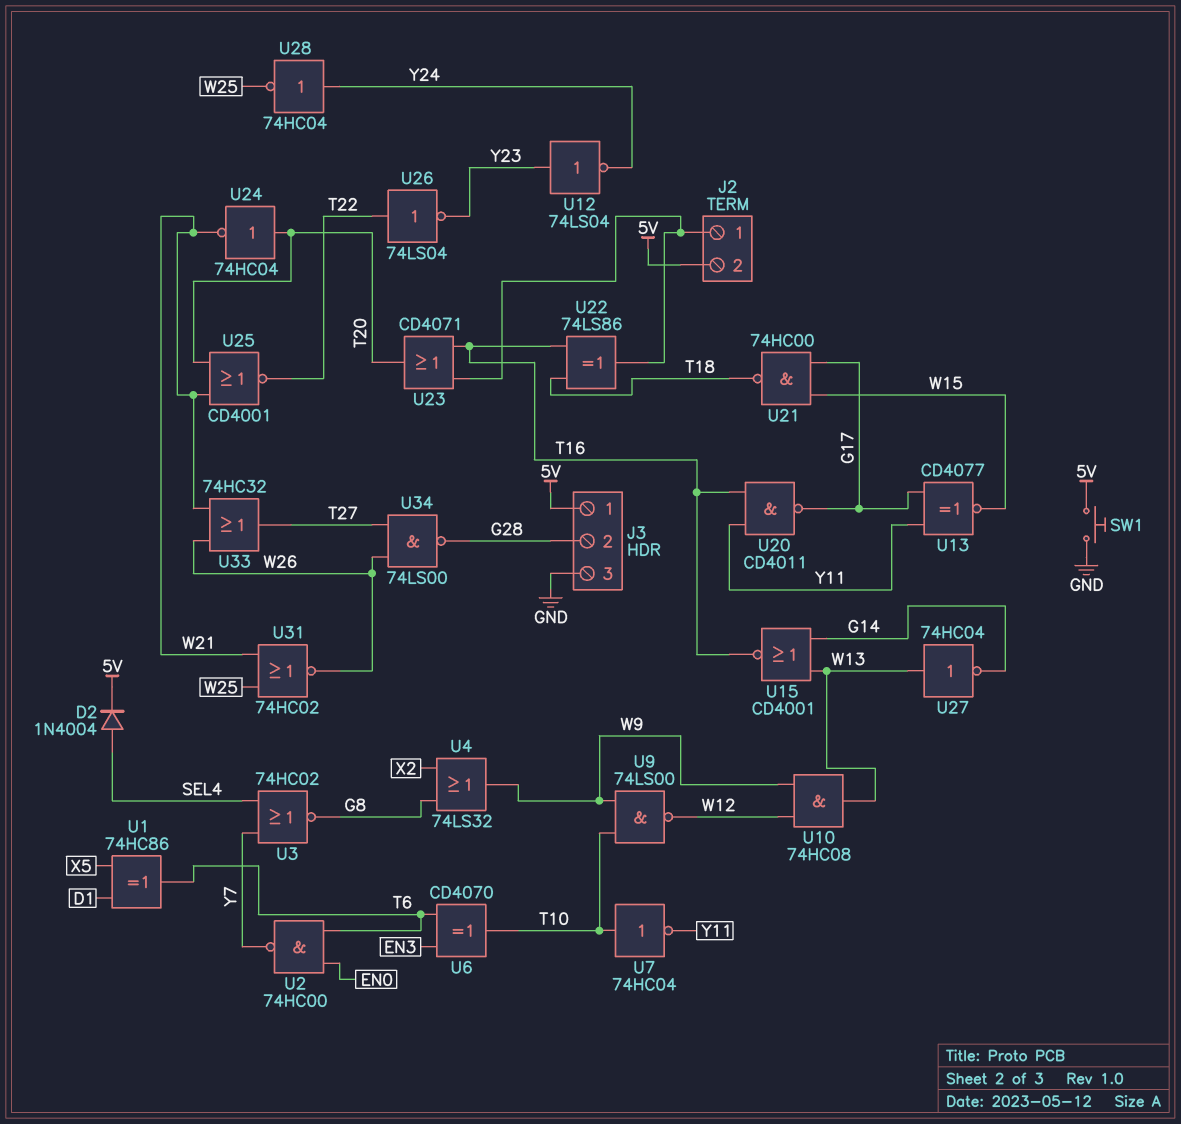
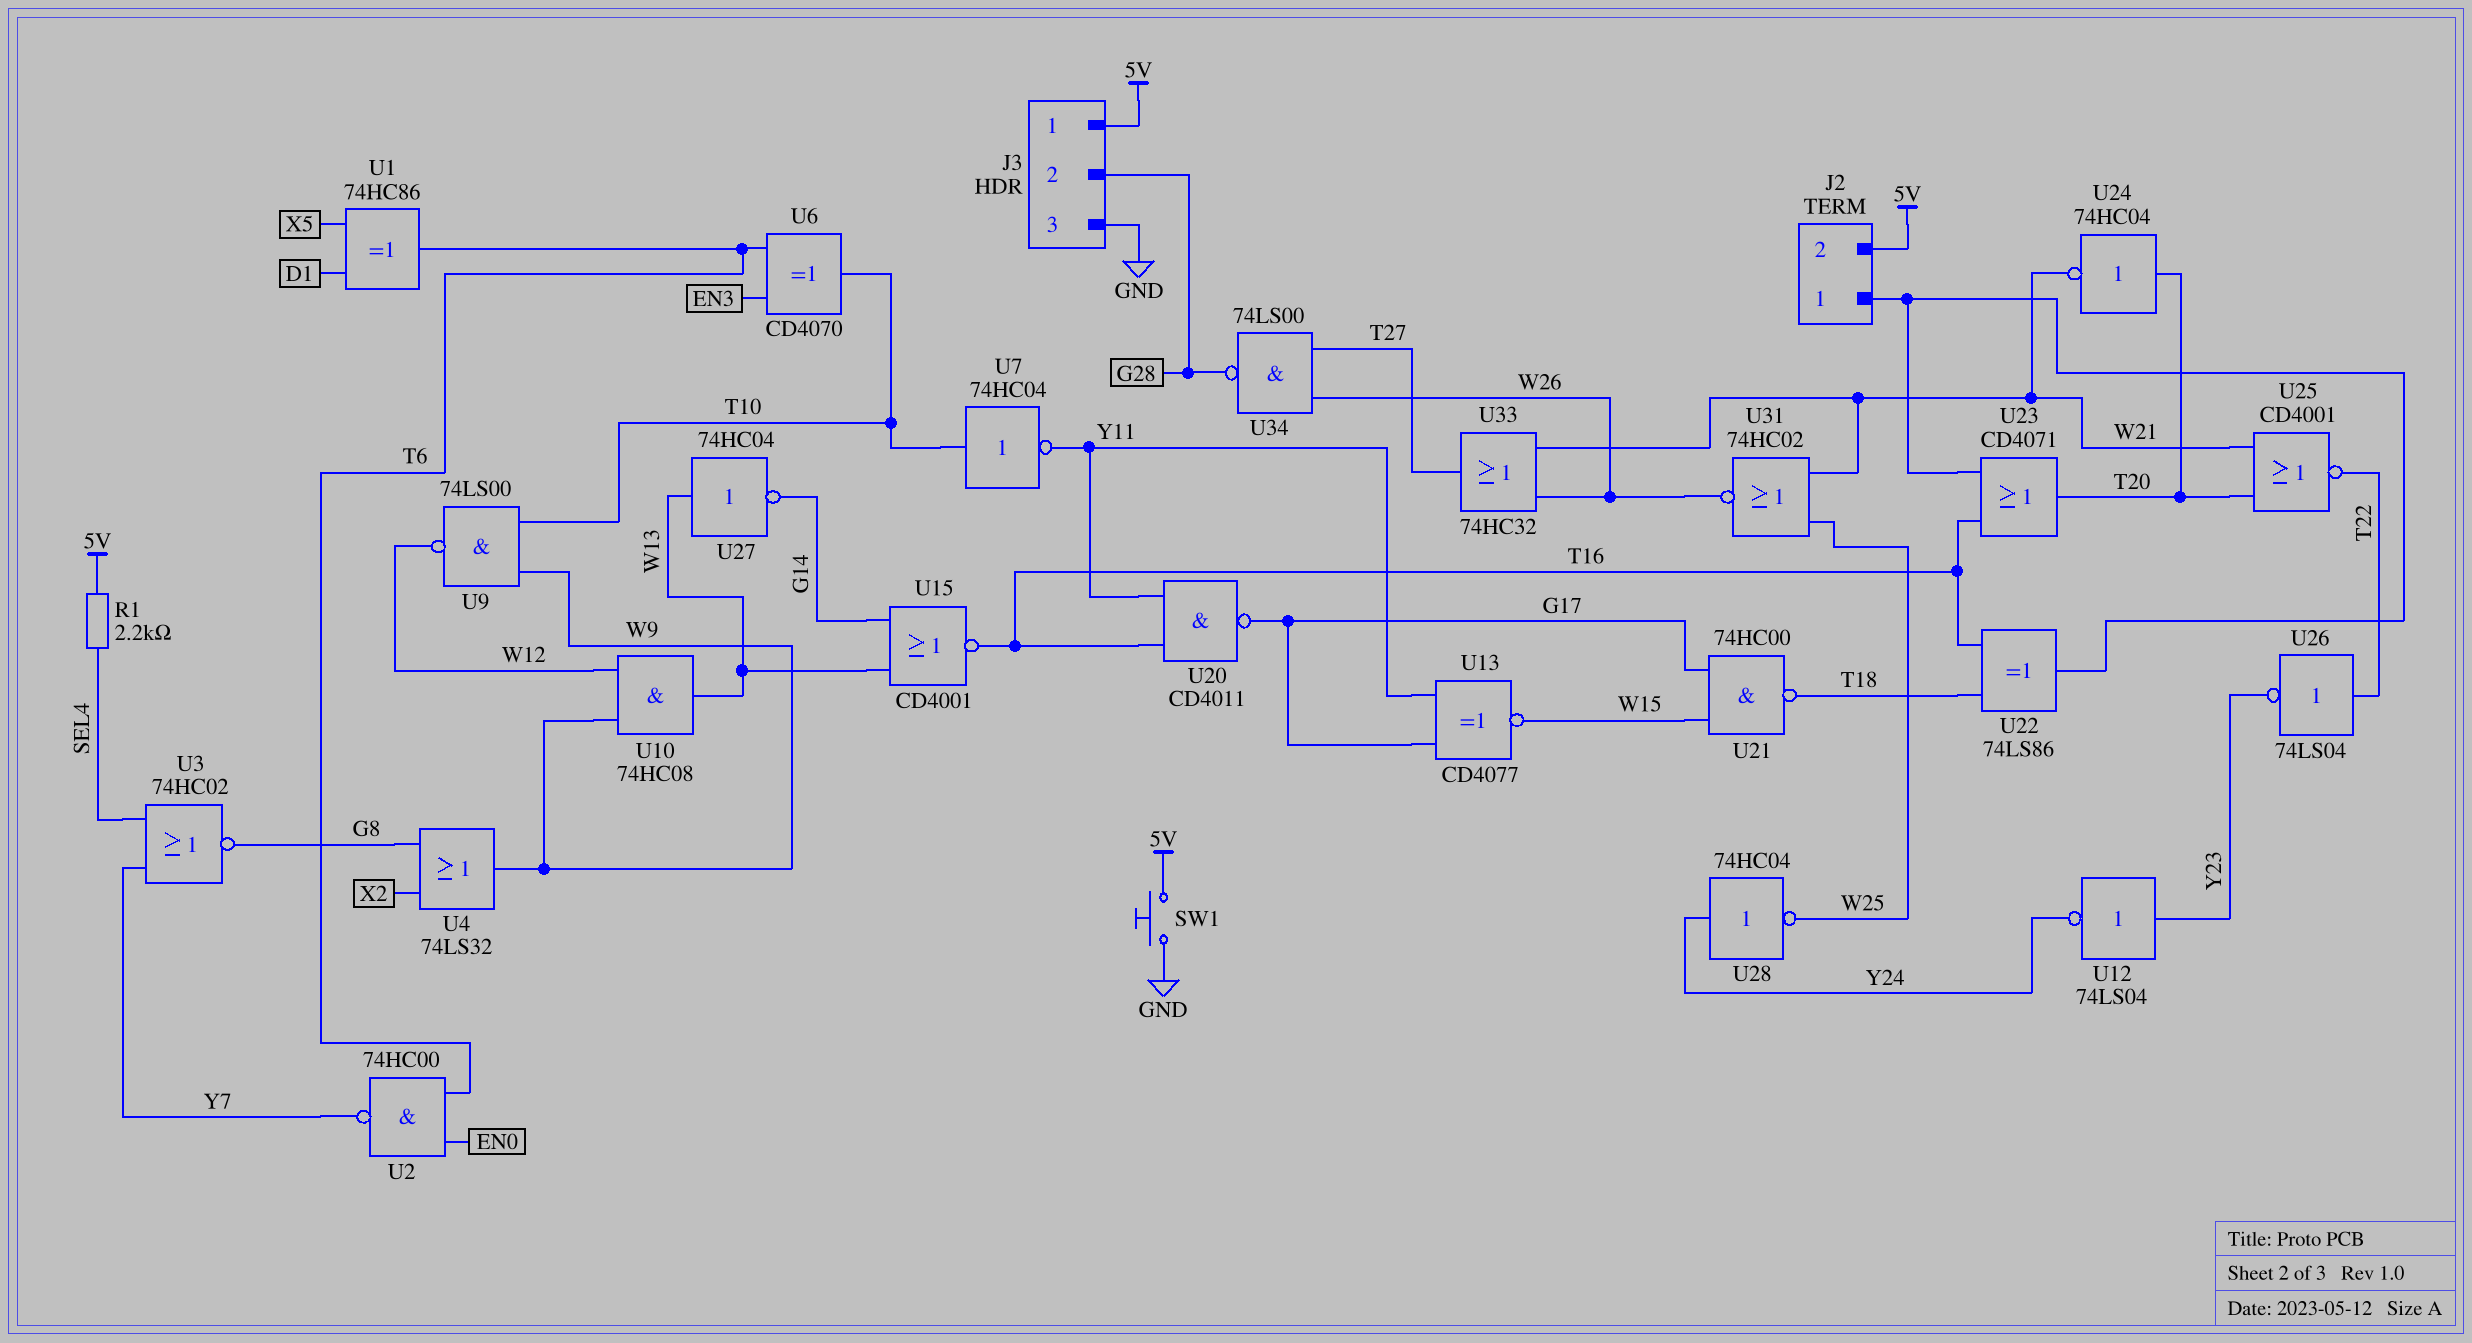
D2: diode 1N4004 (A SEL4, K 5V) -> none
R1: none -> 2.2k (5V, SEL4)

